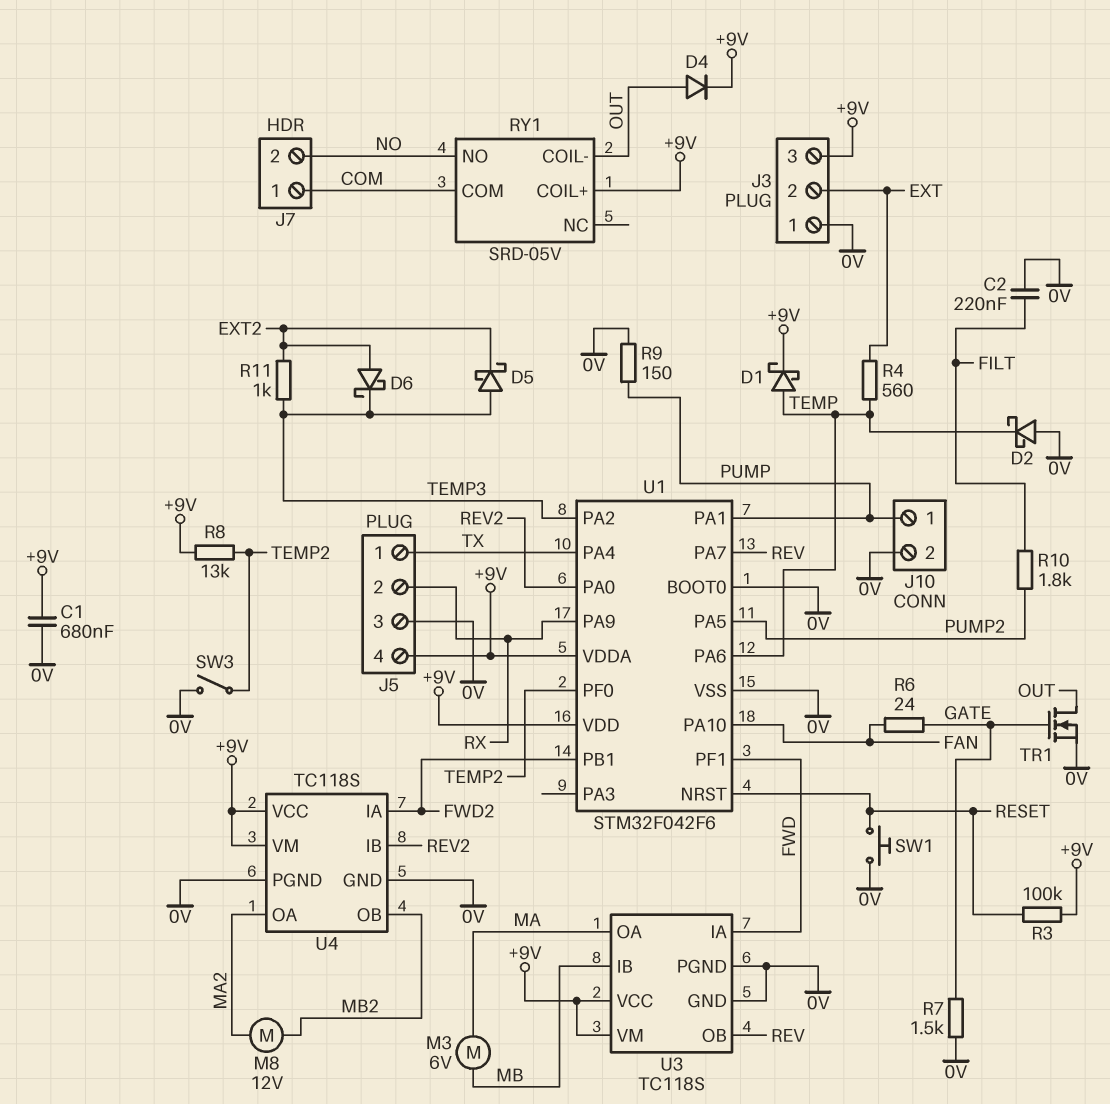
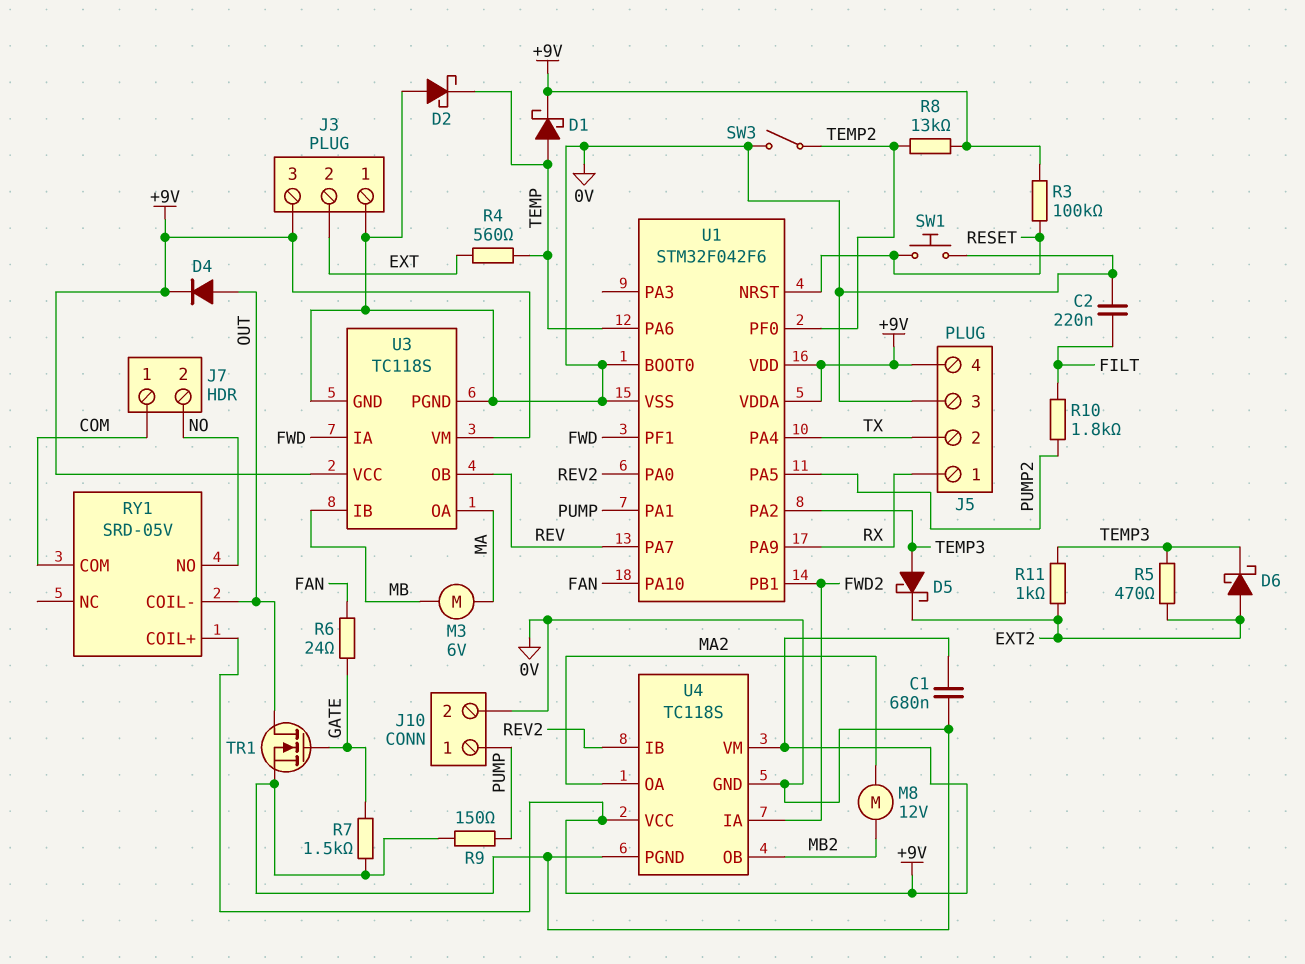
J5 pin 1: TX -> RX
J5 pin 2: RX -> TX
R5: none -> 470 (EXT2, TEMP3)

